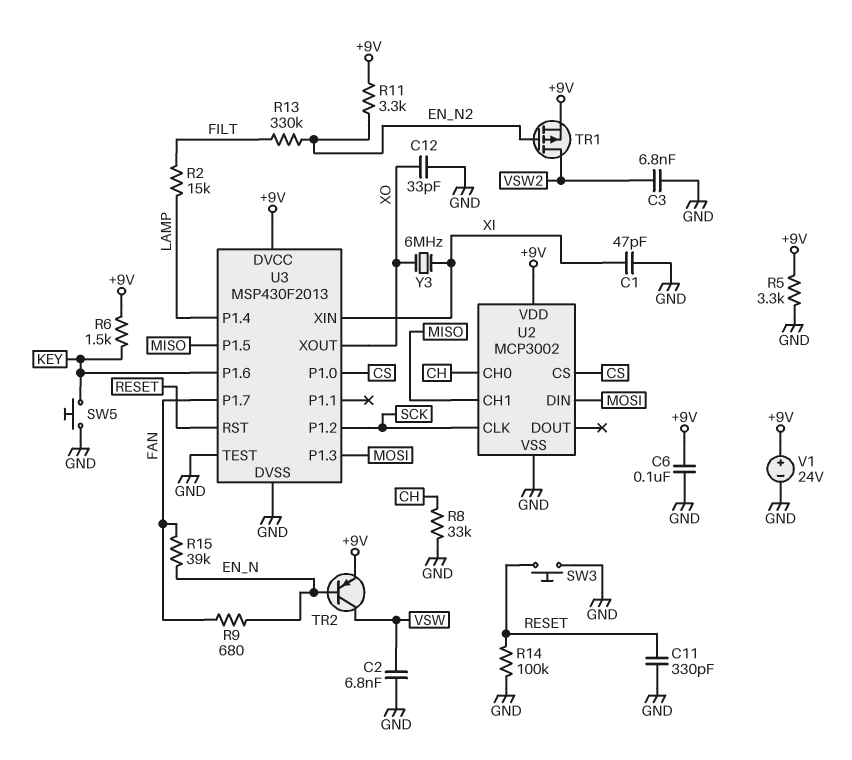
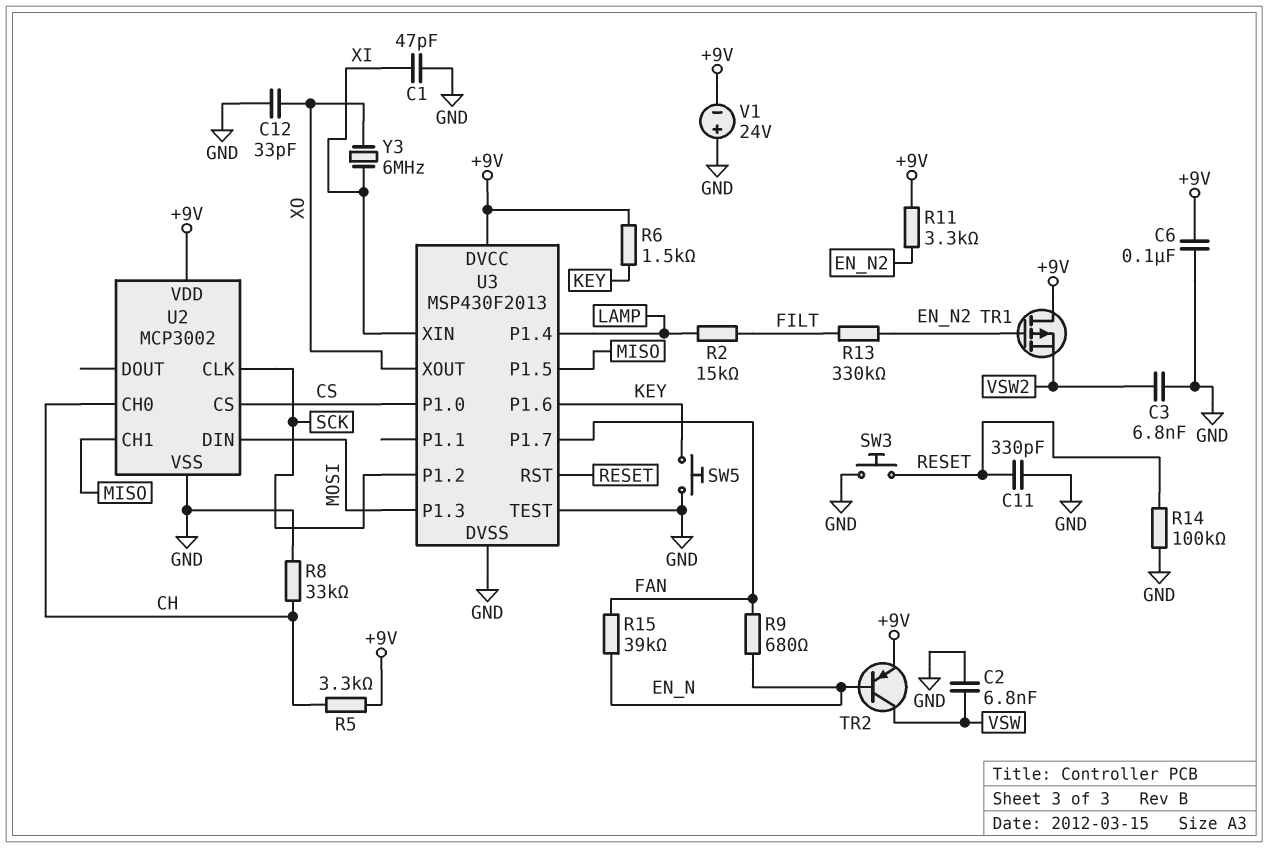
R5: 3.3k (+9V, GND) -> 3.3k (+9V, CH)
TR1: PMOS (G EN_N2, D VSW2, S +9V) -> PMOS (G EN_N2, D +9V, S VSW2)
V1: 24V (plus +9V, minus GND) -> 24V (plus GND, minus +9V)

